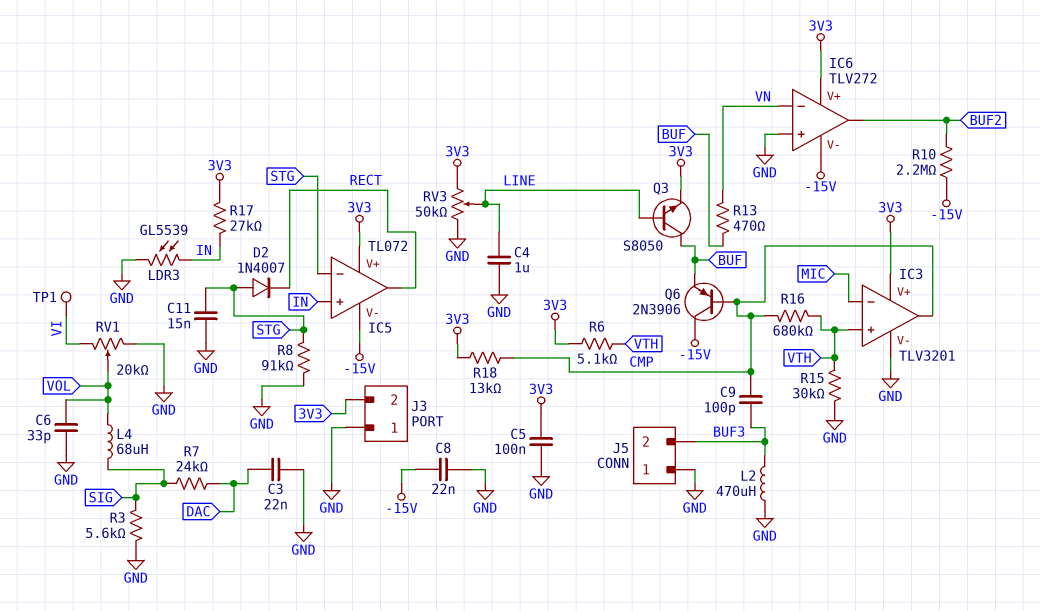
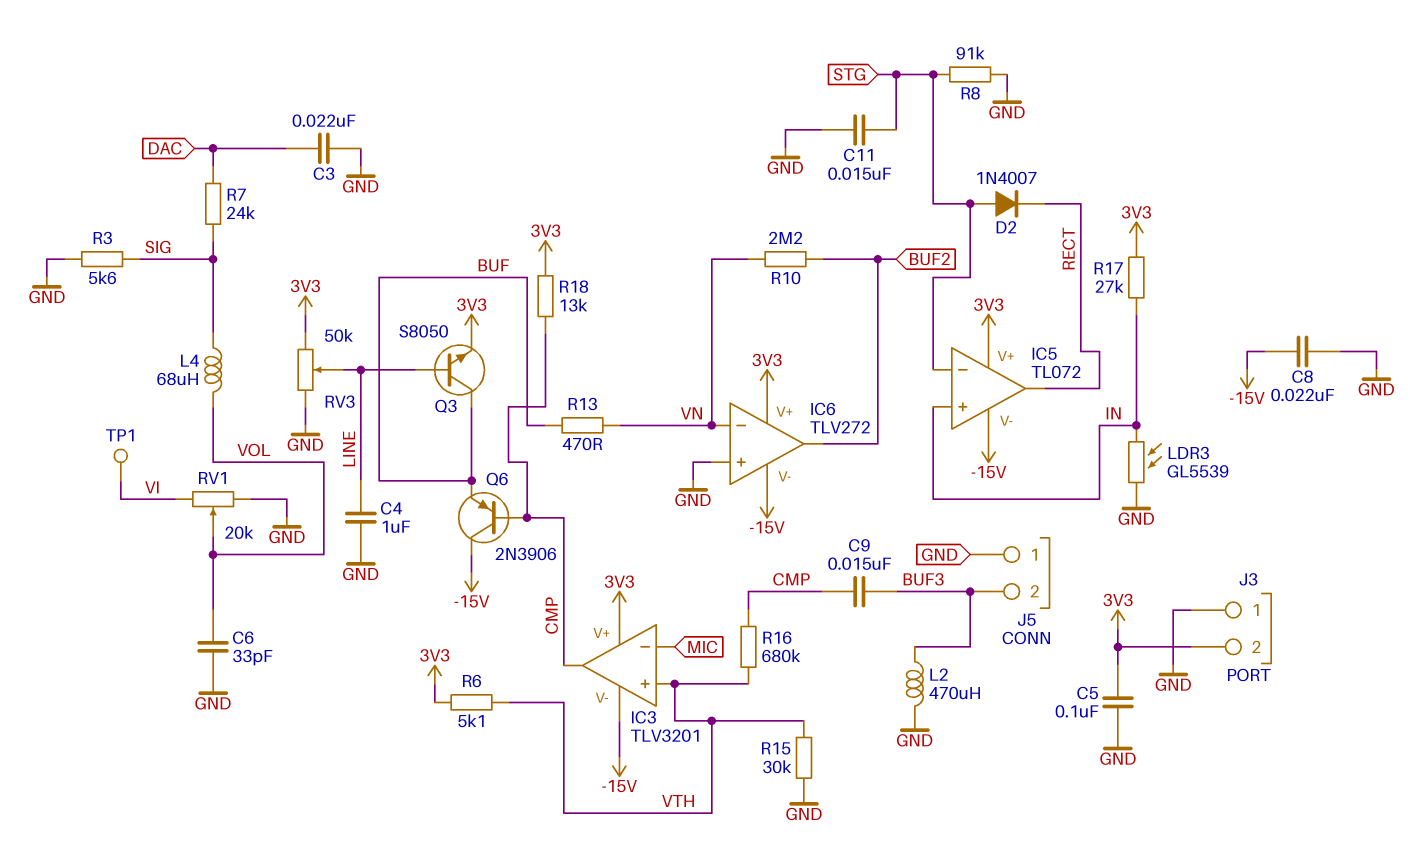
C9: 100pF (BUF3, CMP) -> 15nF (BUF3, CMP)
IC3 pin V-: GND -> -15V
R10: 2.2M (-15V, BUF2) -> 2.2M (BUF2, VN)

